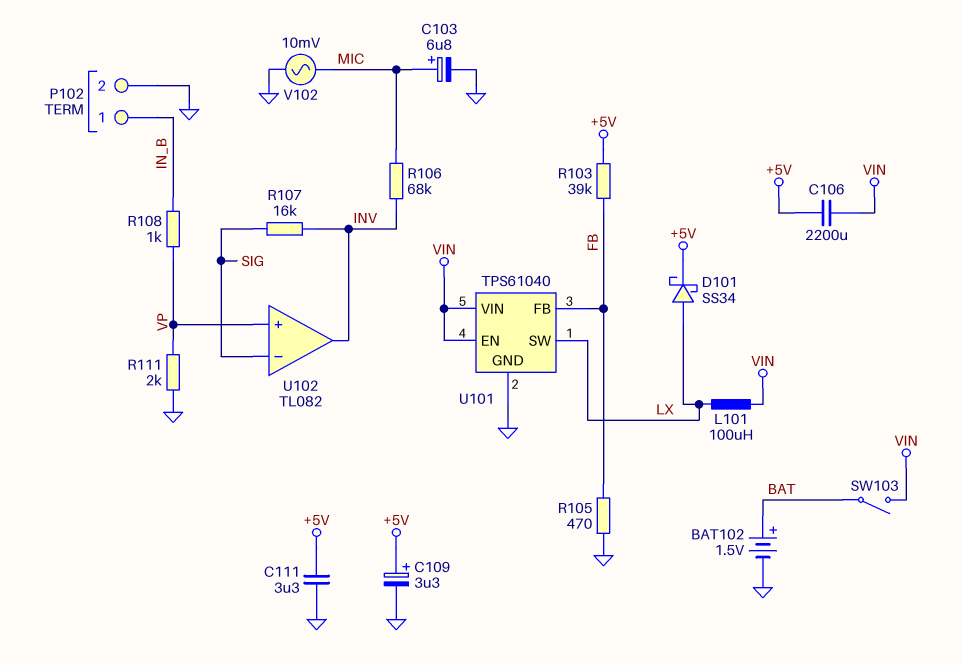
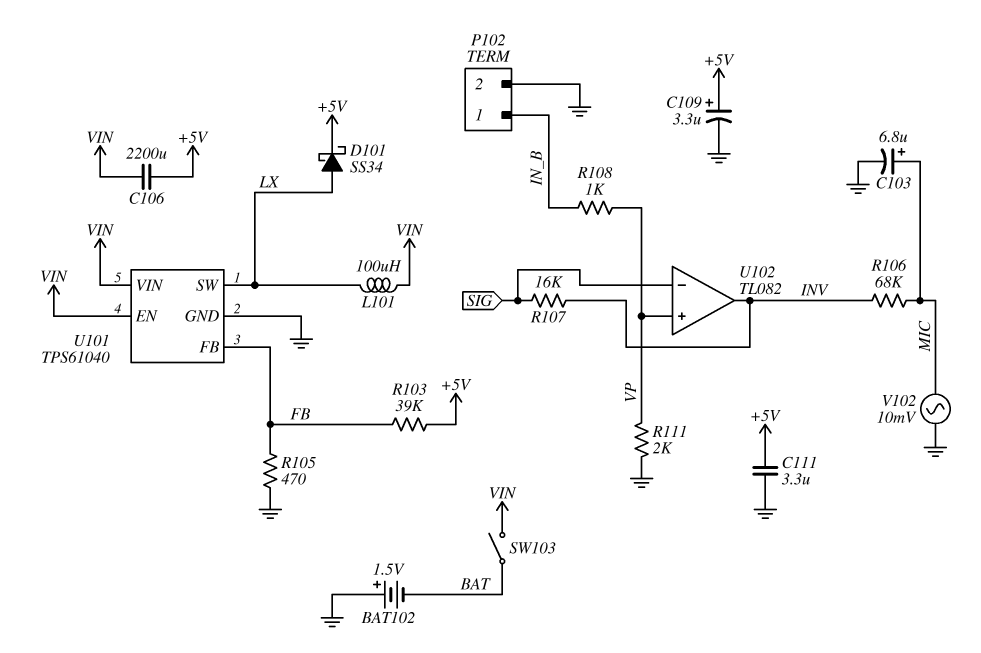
BAT102: 1.5V (plus BAT, minus GND) -> 1.5V (plus GND, minus BAT)

